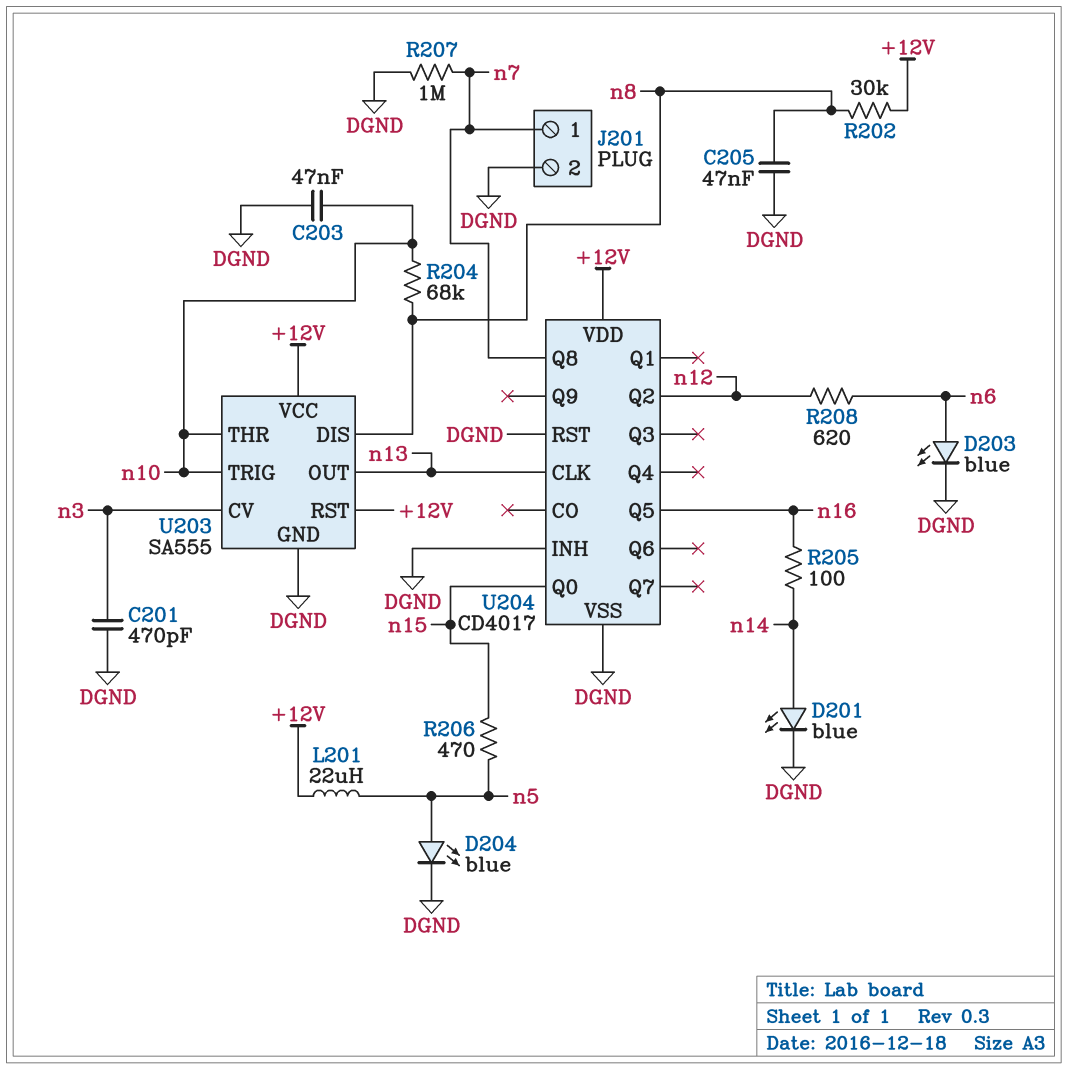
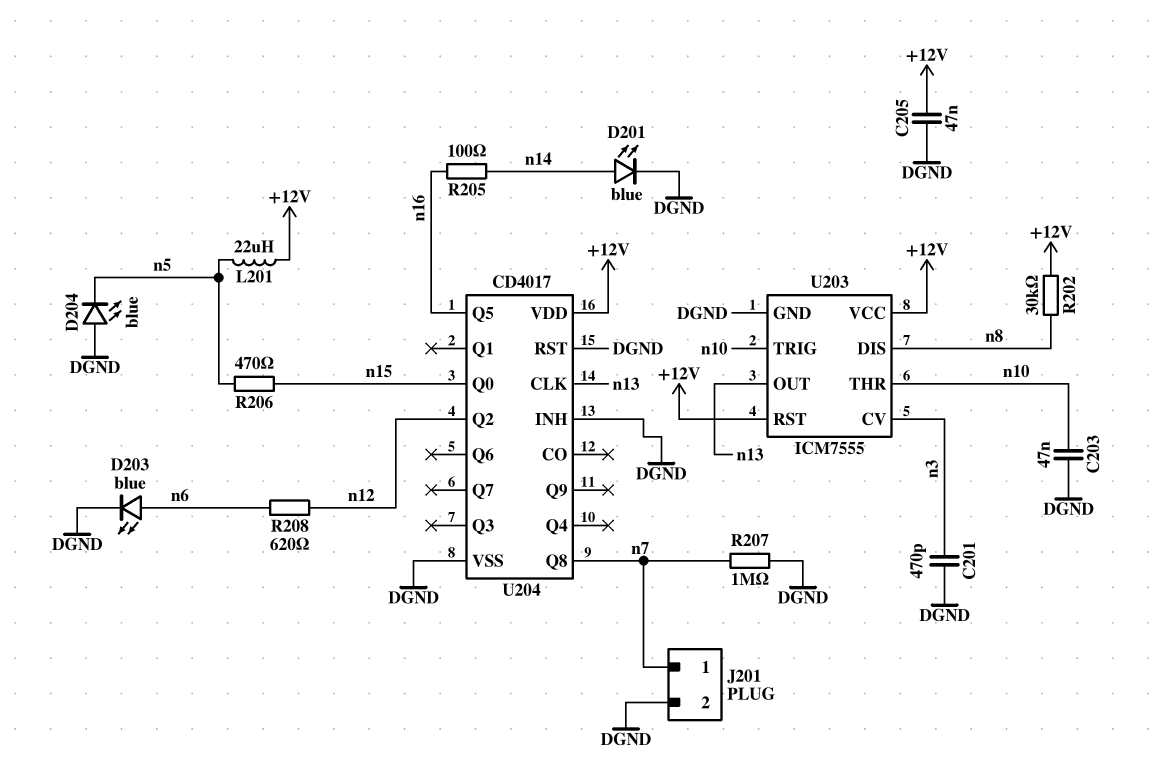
C205: 47nF (DGND, n8) -> 47nF (+12V, DGND)
D204: LED blue (A n5, K DGND) -> LED blue (A DGND, K n5)
R204: 68k (n8, n10) -> none
U203: SA555 -> ICM7555

